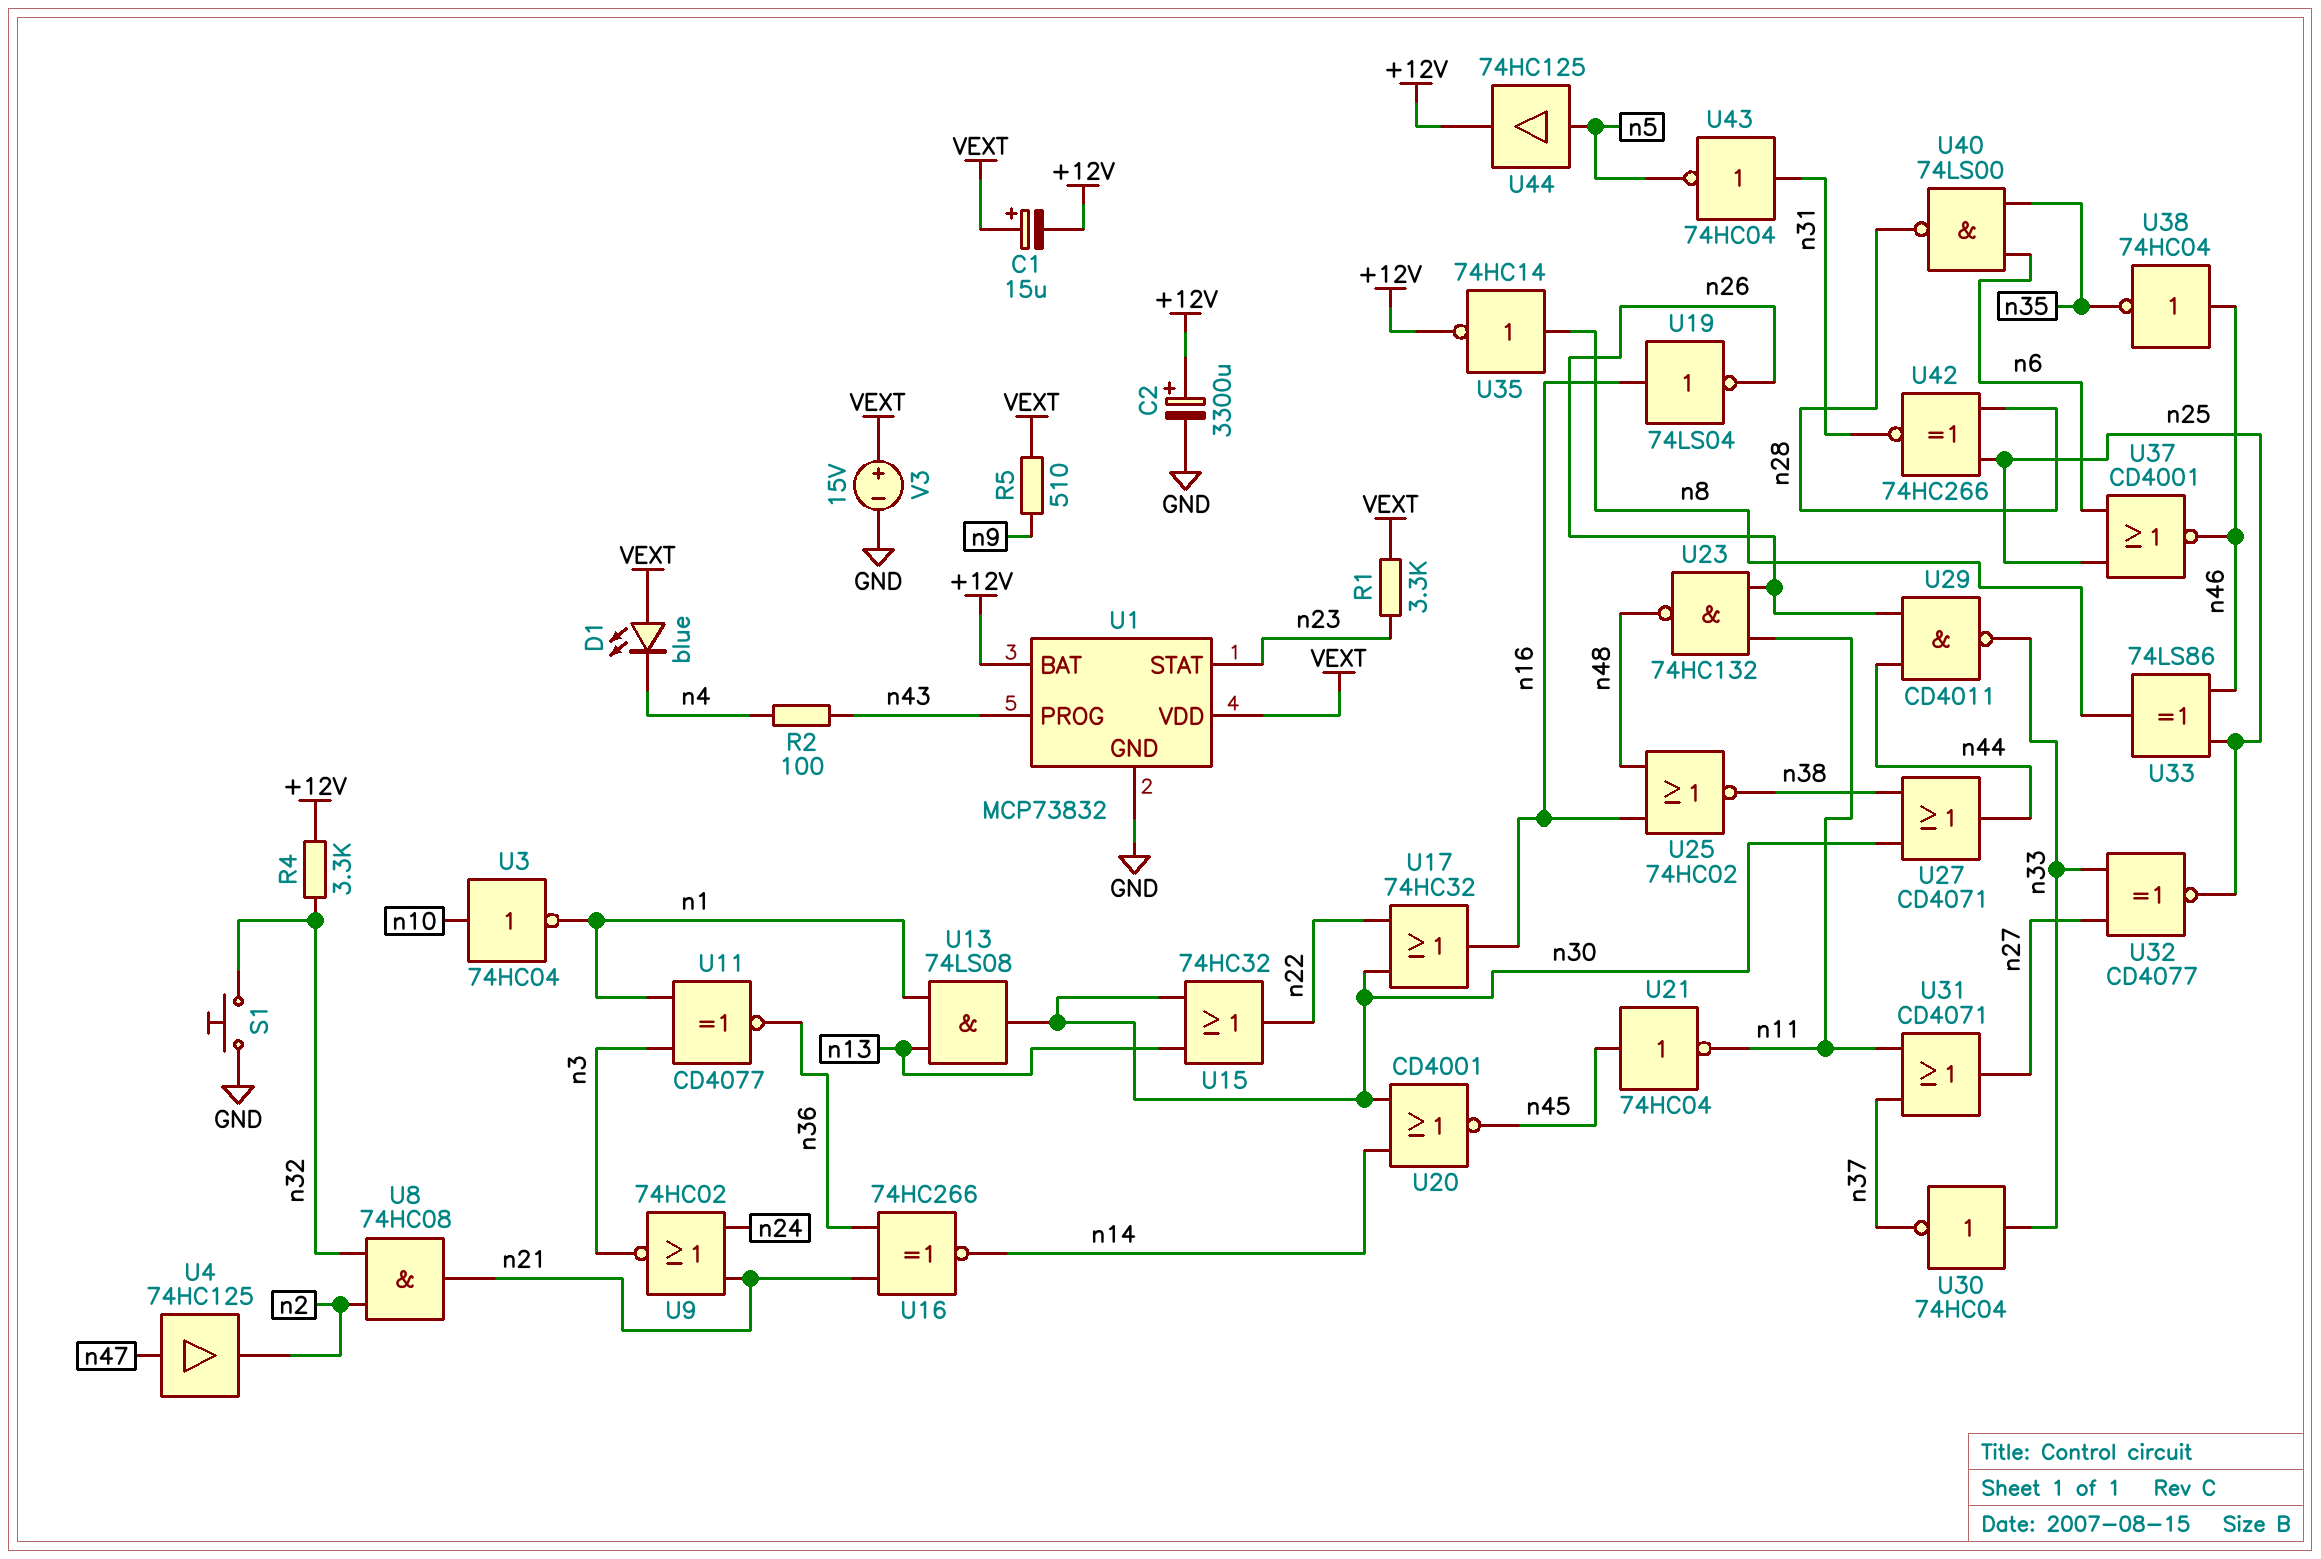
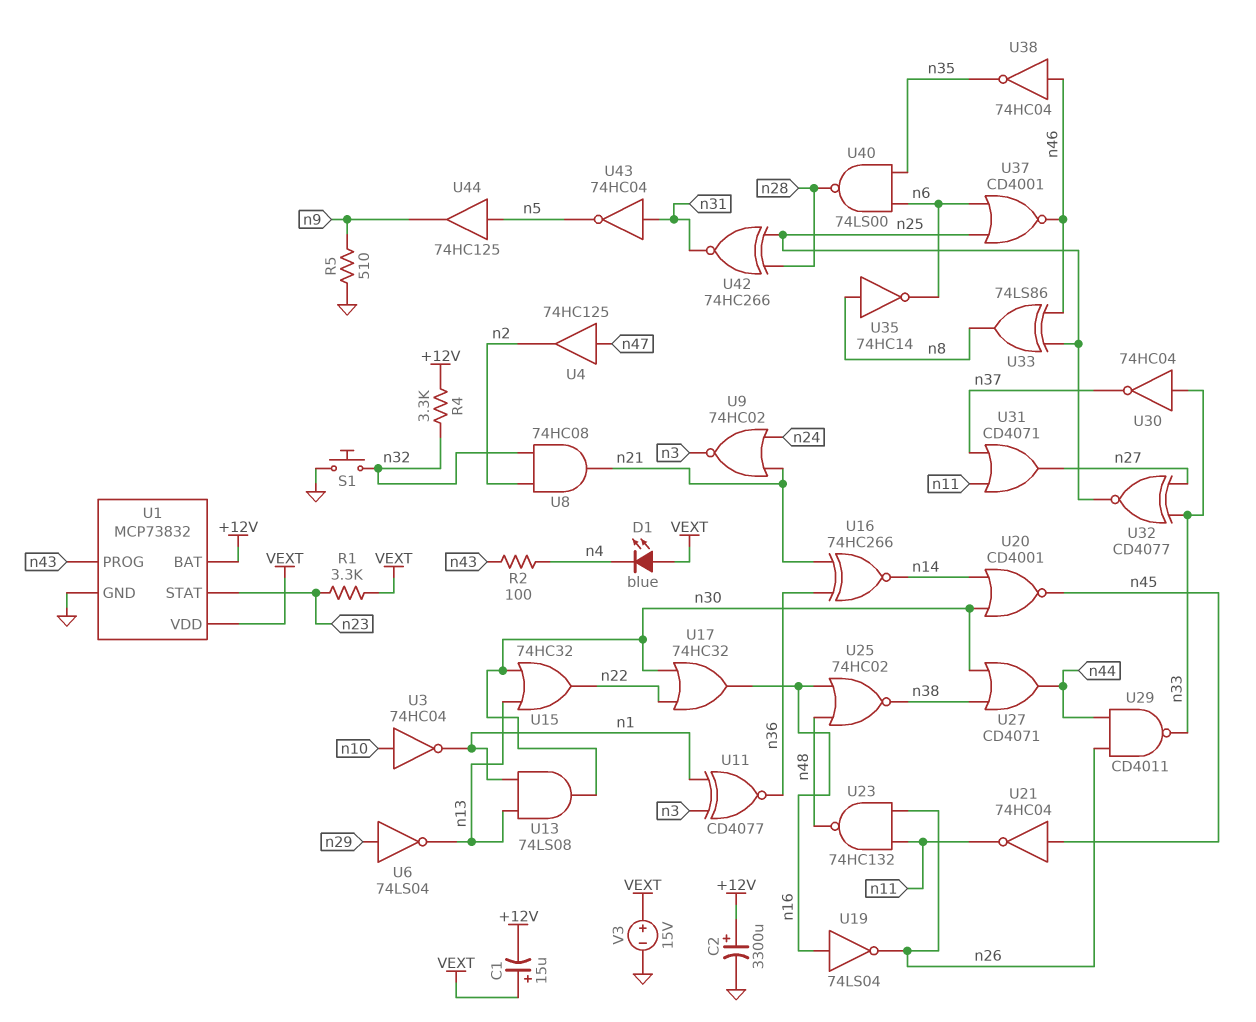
R5: 510 (VEXT, n9) -> 510 (GND, n9)
U6: none -> NOT 74LS04 (in n29, out n13)
U35: NOT 74HC14 (in n8, out +12V) -> NOT 74HC14 (in n8, out n6)
U44: buffer 74HC125 (in n5, out +12V) -> buffer 74HC125 (in n5, out n9)

